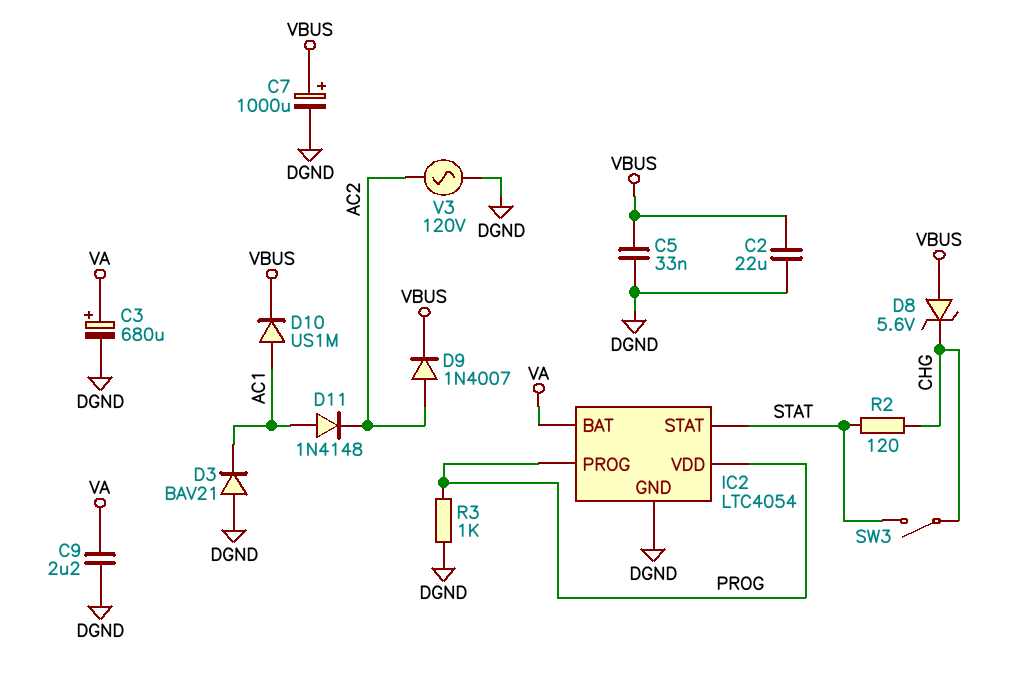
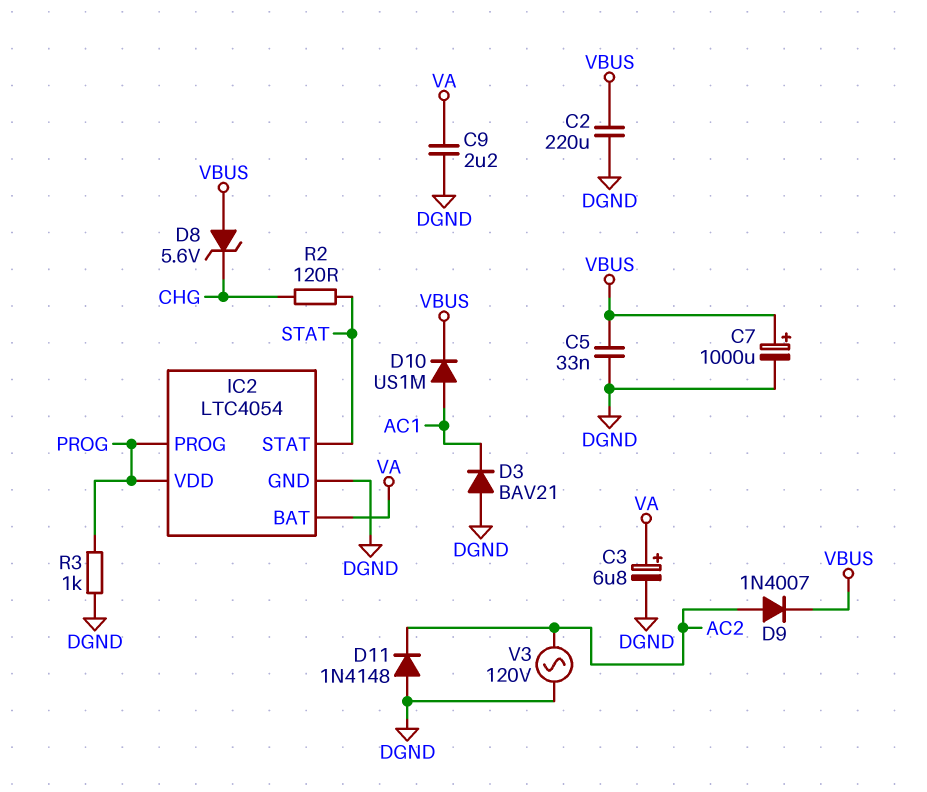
C2: 22uF (DGND, VBUS) -> 220uF (DGND, VBUS)
C3: 680uF (plus VA, minus DGND) -> 6.8uF (plus VA, minus DGND)
D11: diode 1N4148 (A AC1, K AC2) -> diode 1N4148 (A DGND, K AC2)
SW3: switch (CHG, STAT) -> none

